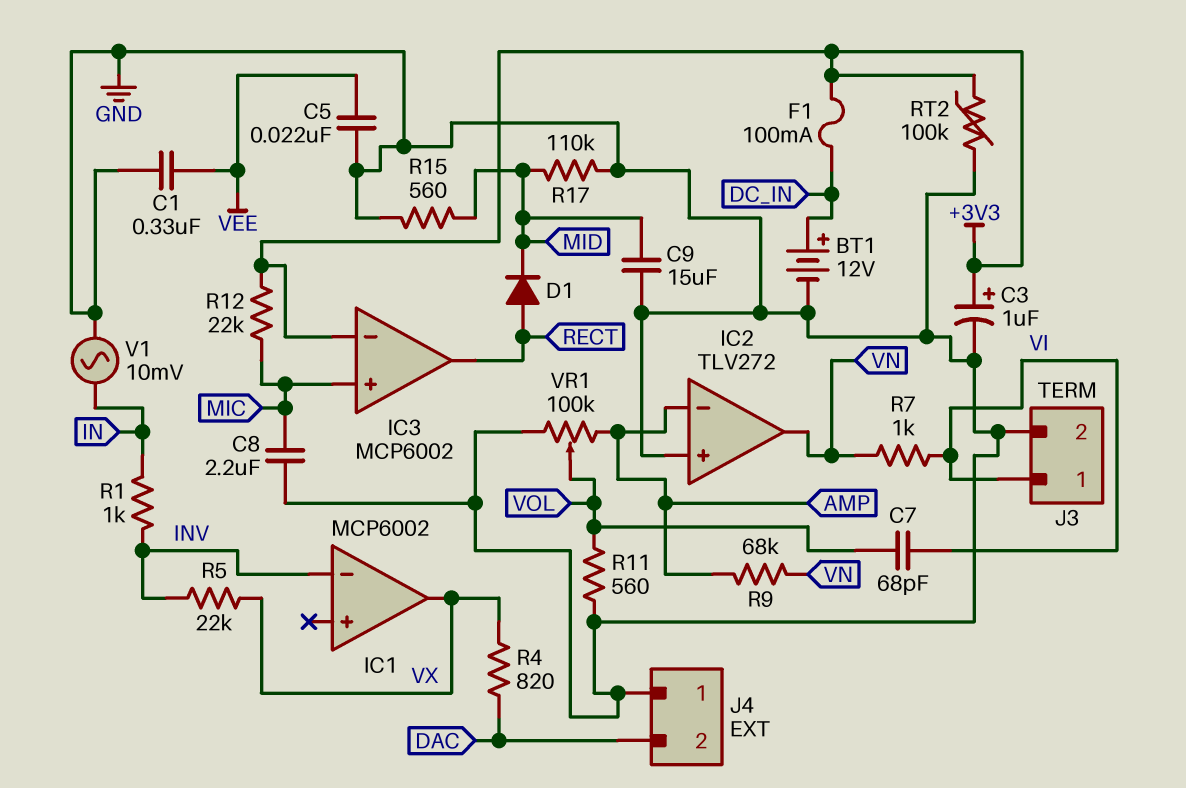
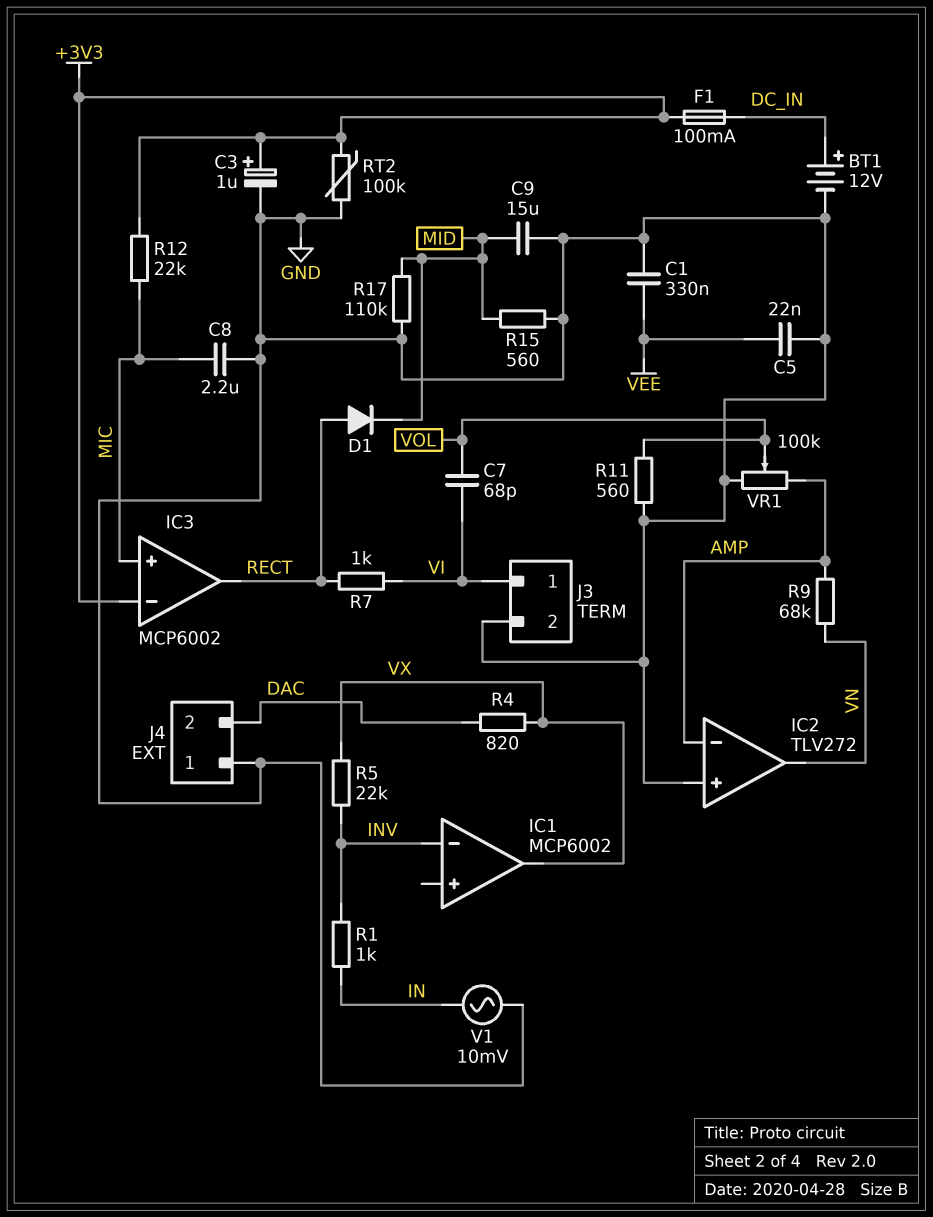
R7: 1k (VI, VN) -> 1k (RECT, VI)

